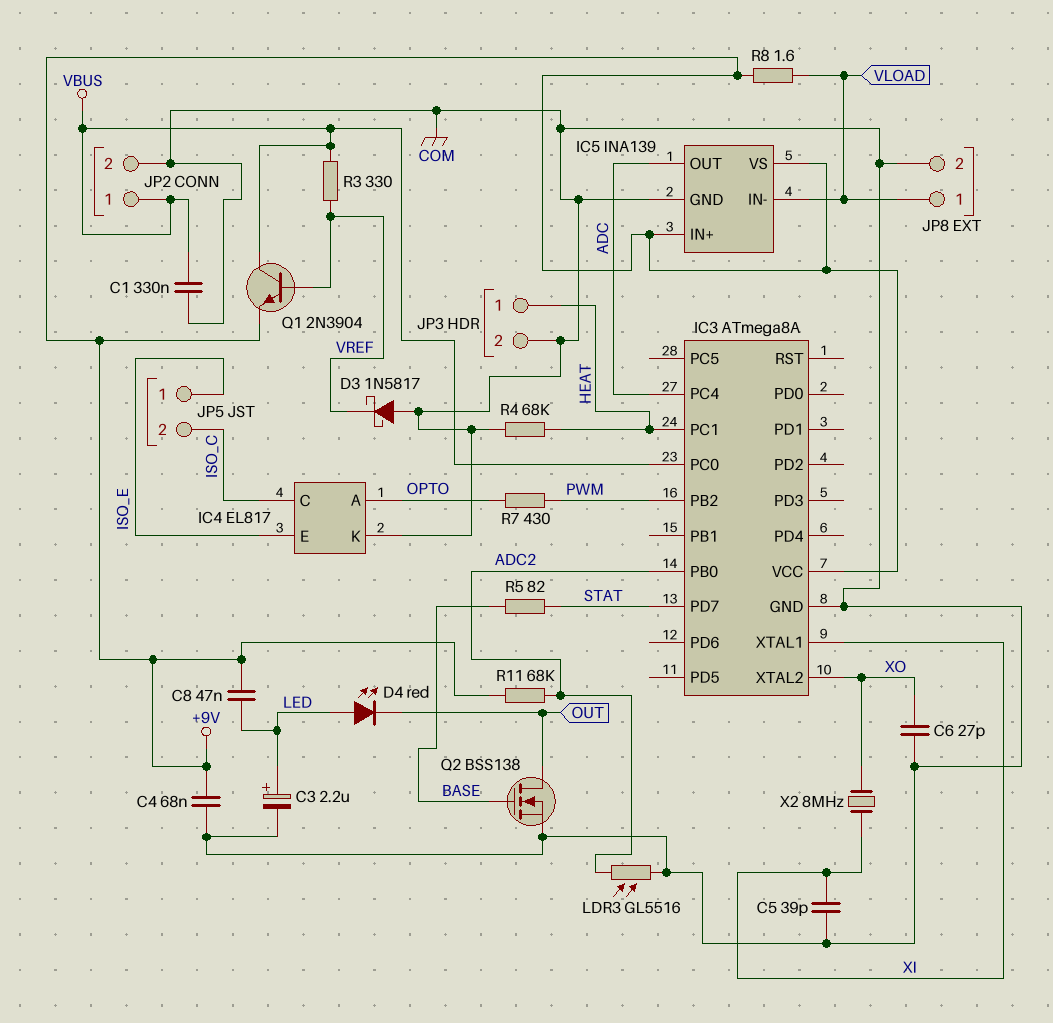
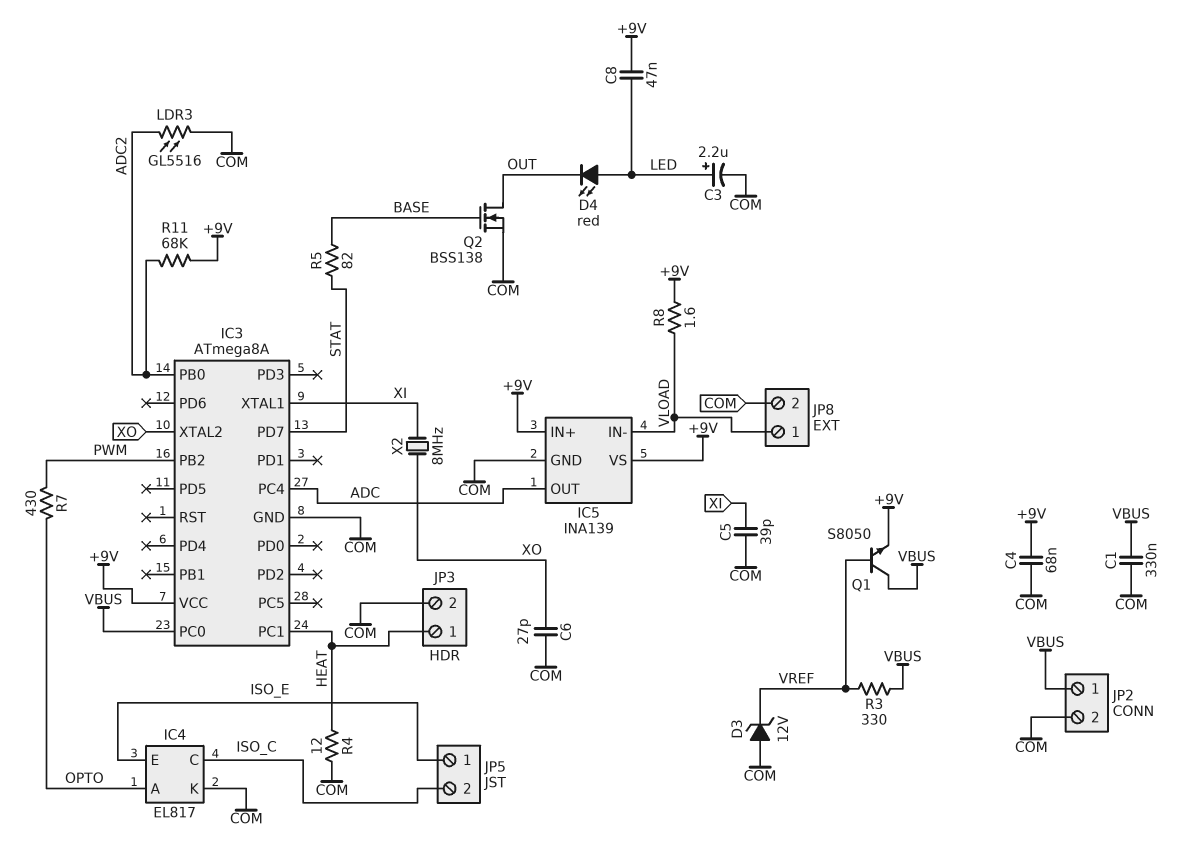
D3: schottky 1N5817 (A COM, K VREF) -> zener 12V (A COM, K VREF)
Q1: NPN 2N3904 (B VREF, C VBUS, E +9V) -> NPN S8050 (B VREF, C VBUS, E +9V)
R4: 68k (COM, HEAT) -> 12 (COM, HEAT)

